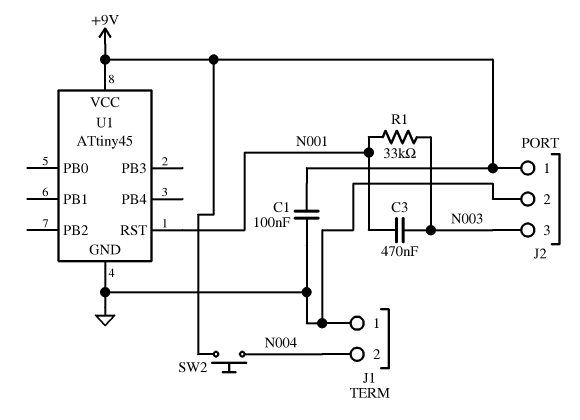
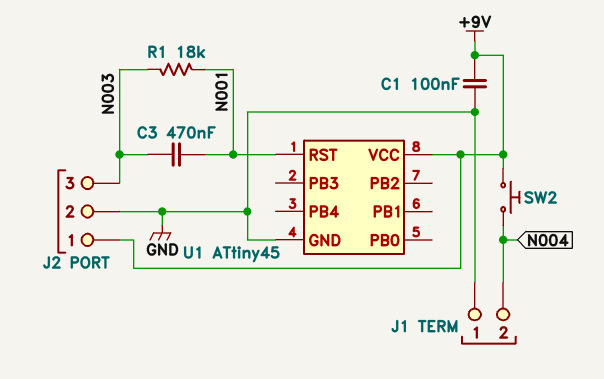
R1: 33k (N001, N003) -> 18k (N001, N003)

